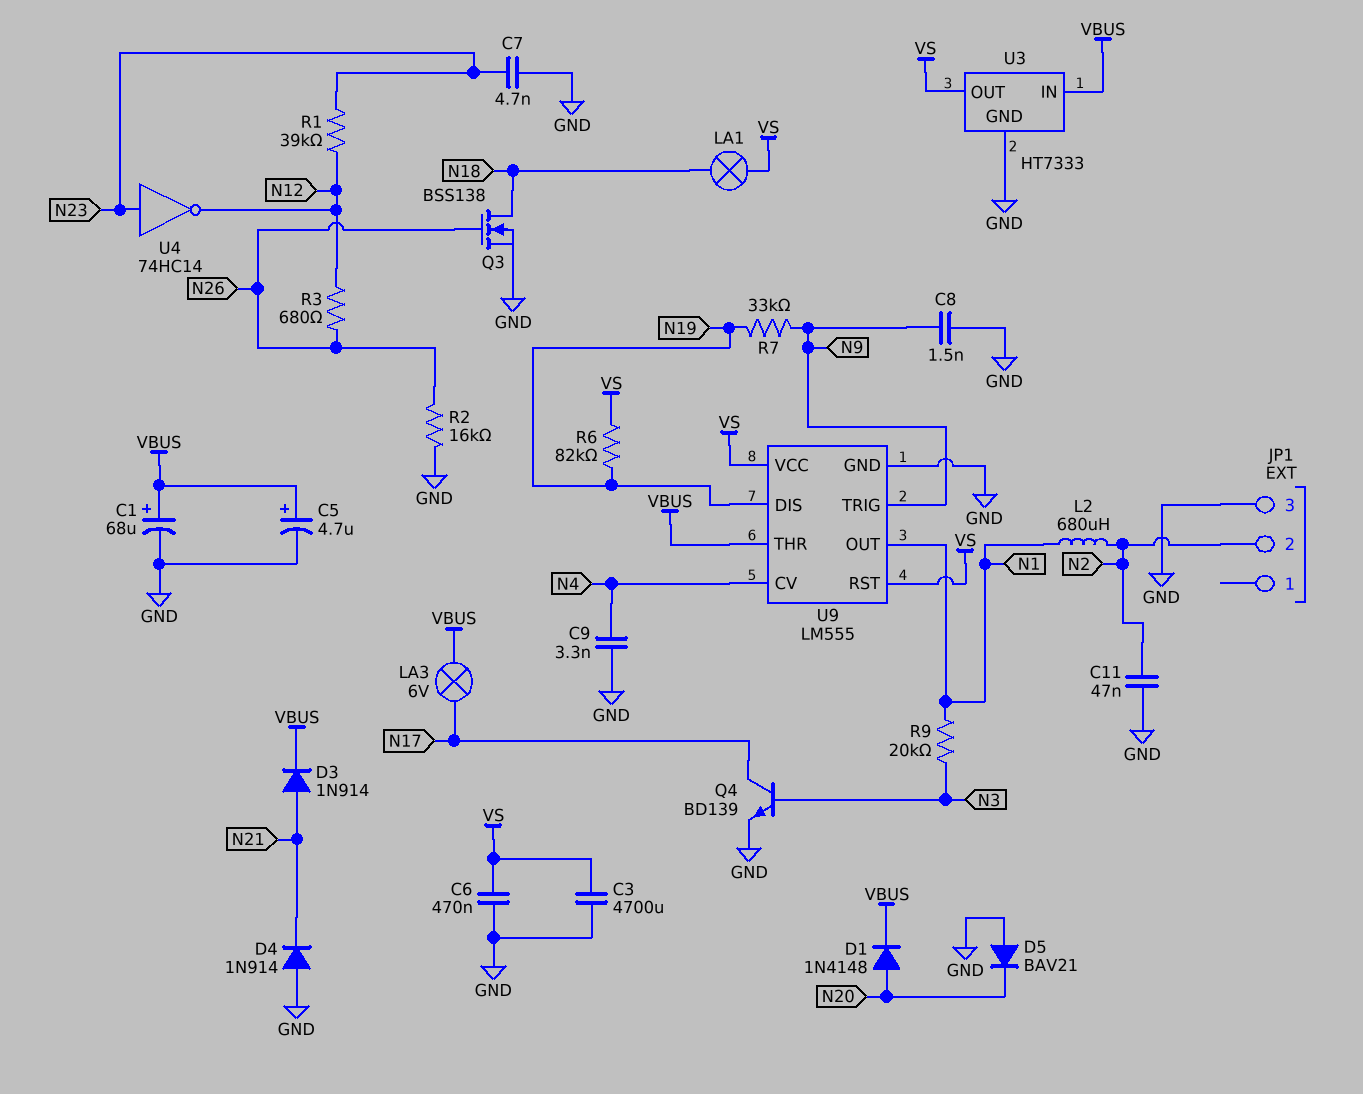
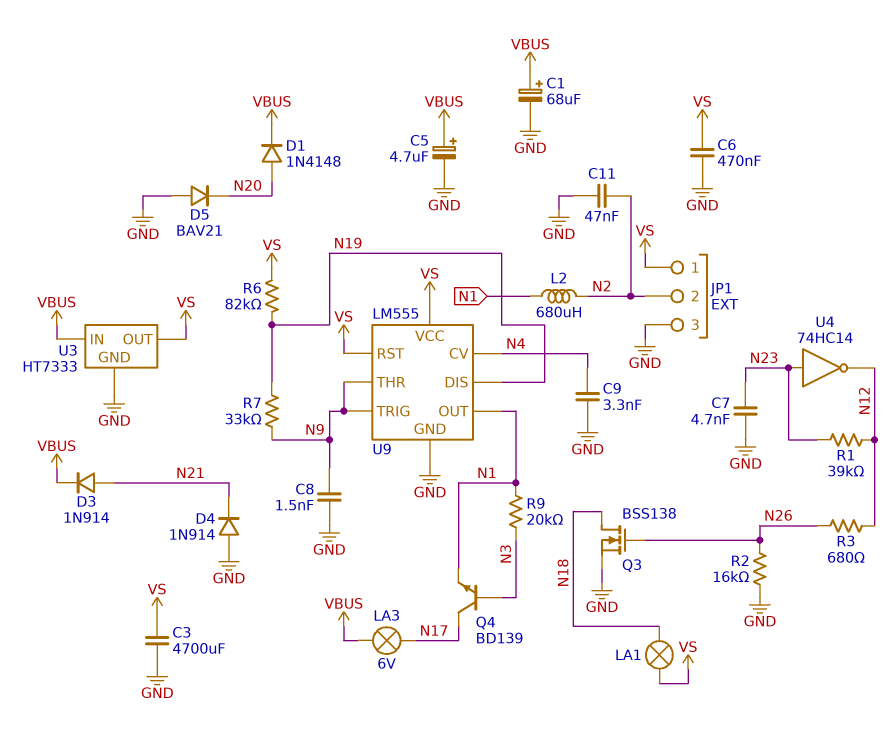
JP1 pin 1: none -> VS
Q4: NPN BD139 (B N3, C N17, E GND) -> NPN BD139 (B N3, C N17, E N1)
U9 pin THR: VBUS -> N9

